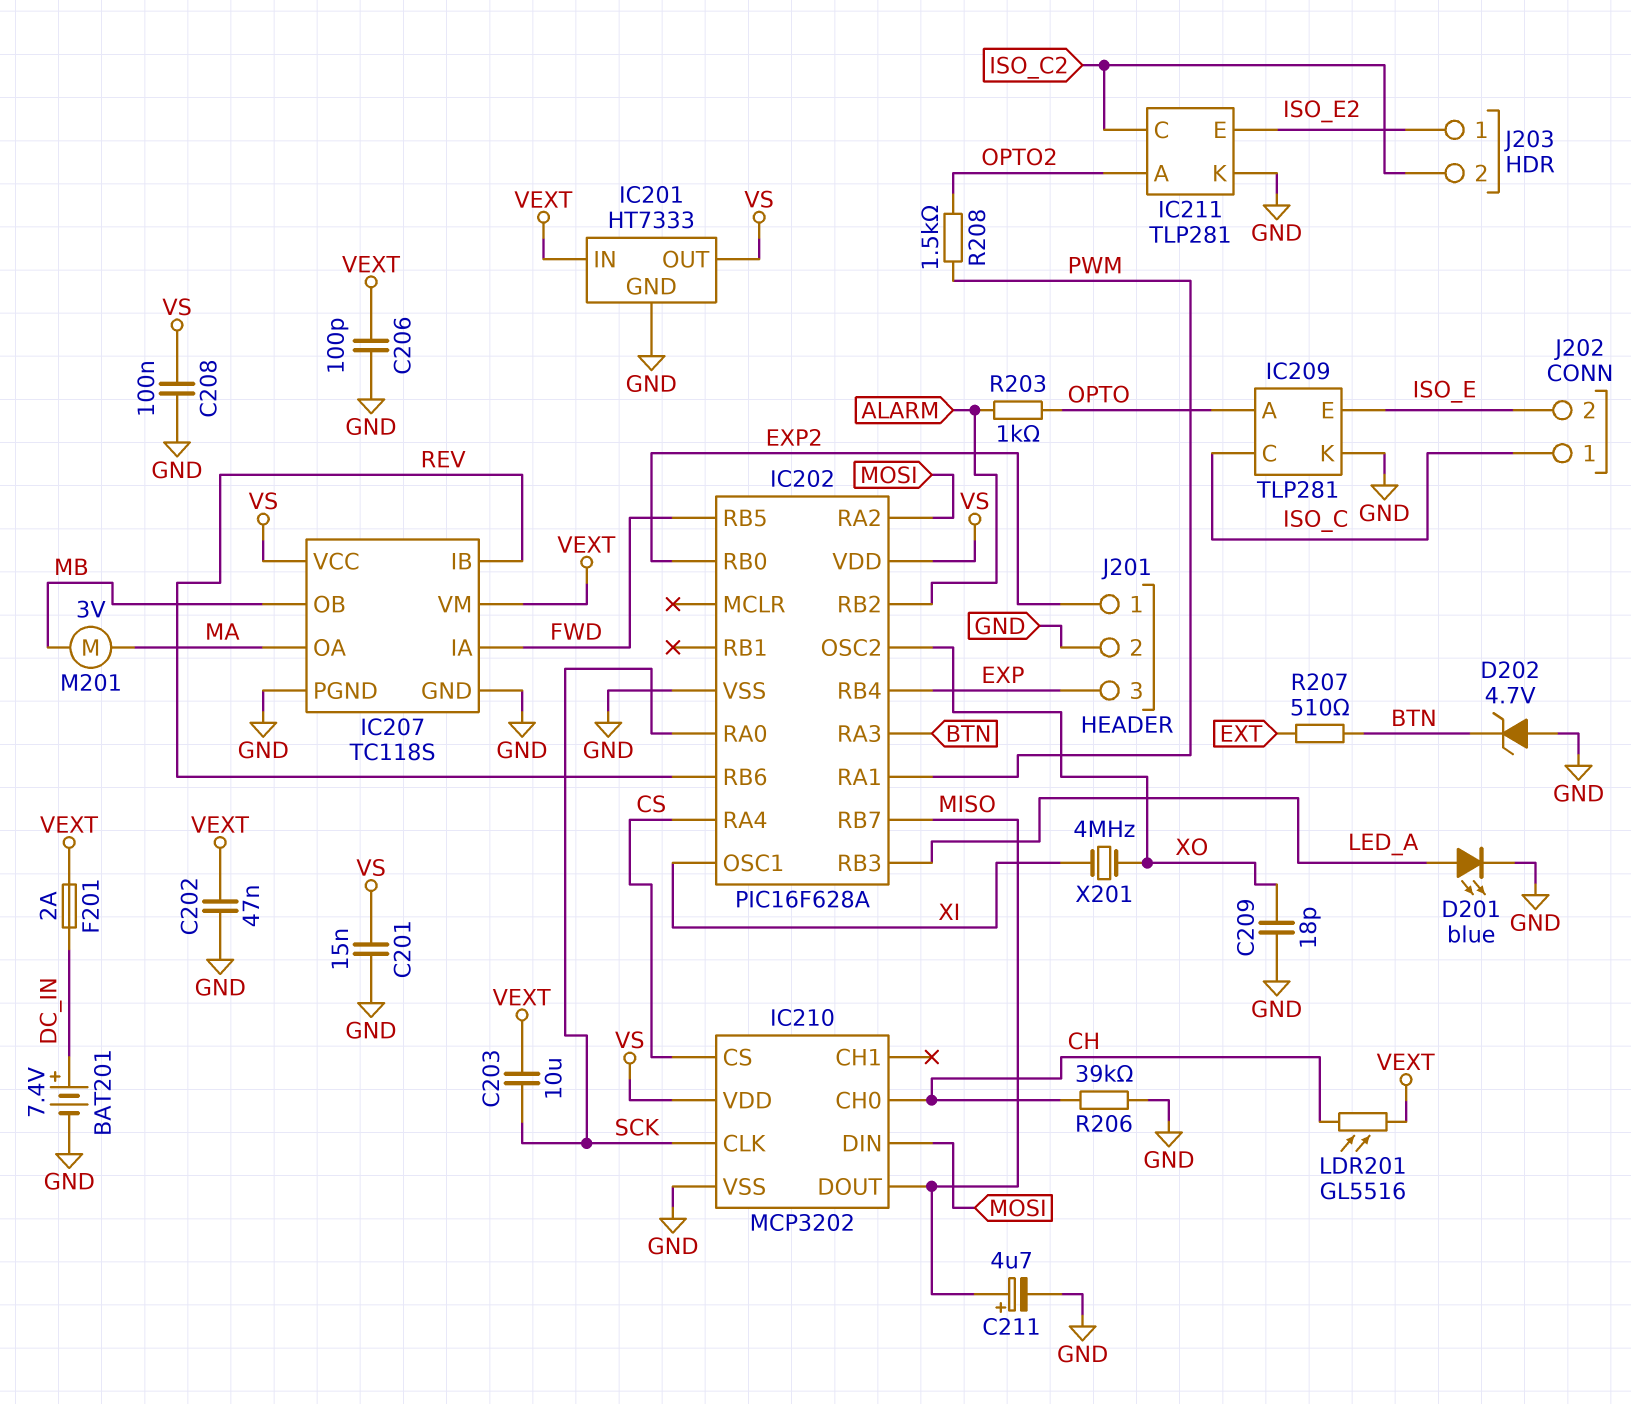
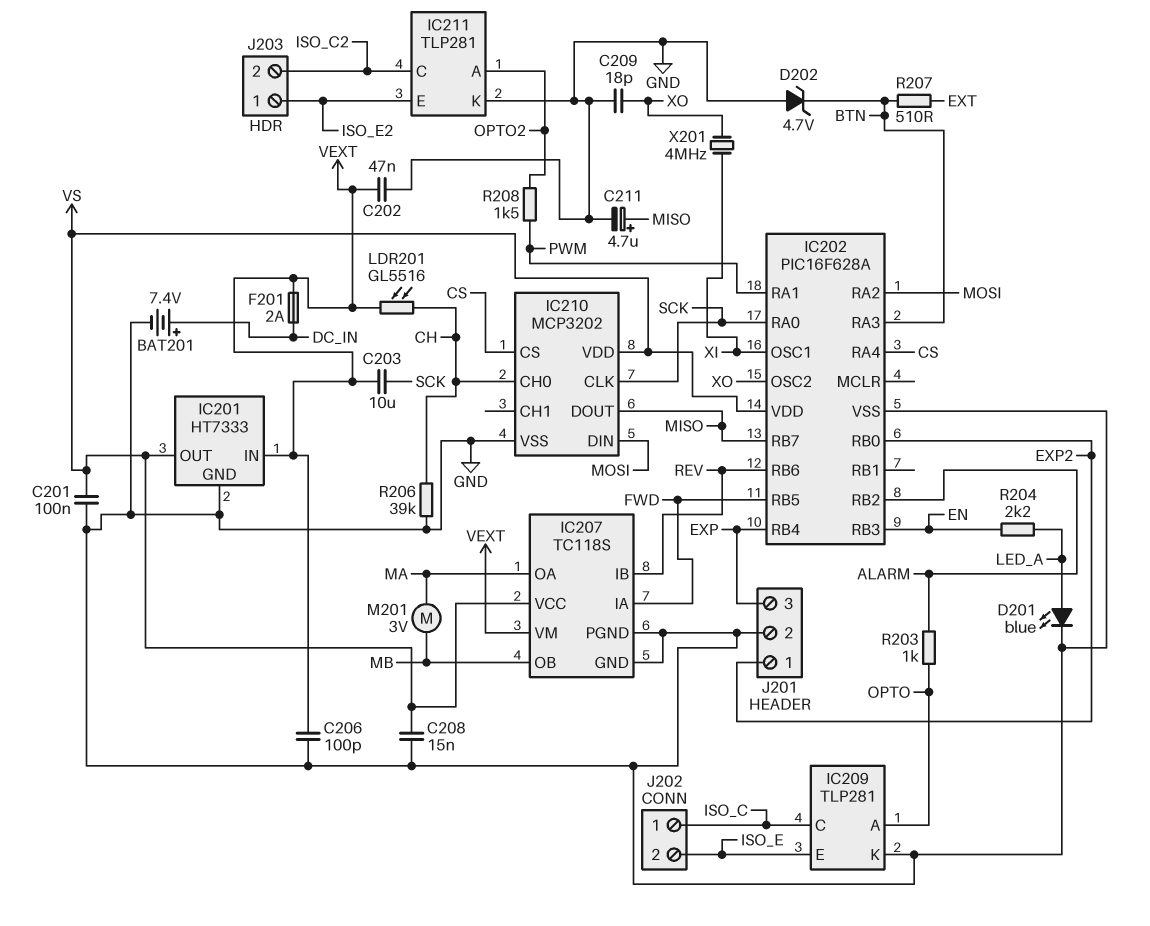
C201: 15nF (GND, VS) -> 100nF (GND, VS)
C208: 100nF (GND, VS) -> 15nF (GND, VS)
IC202 pin RB3: LED_A -> EN
R204: none -> 2.2k (EN, LED_A)

